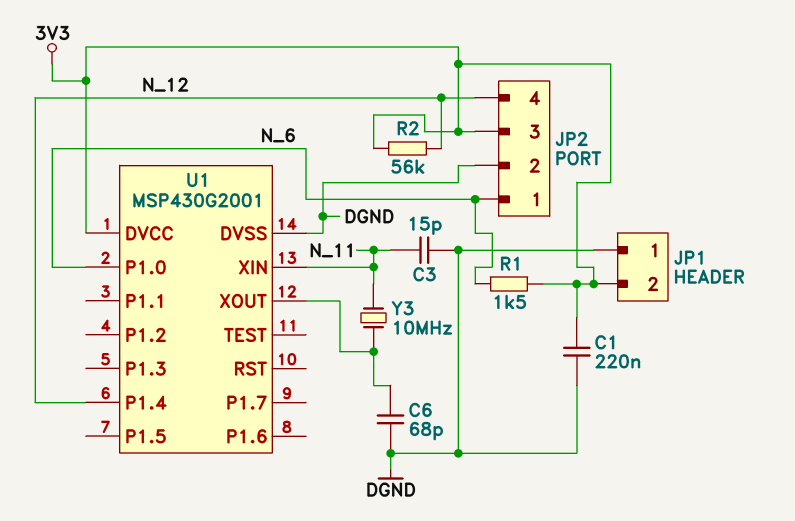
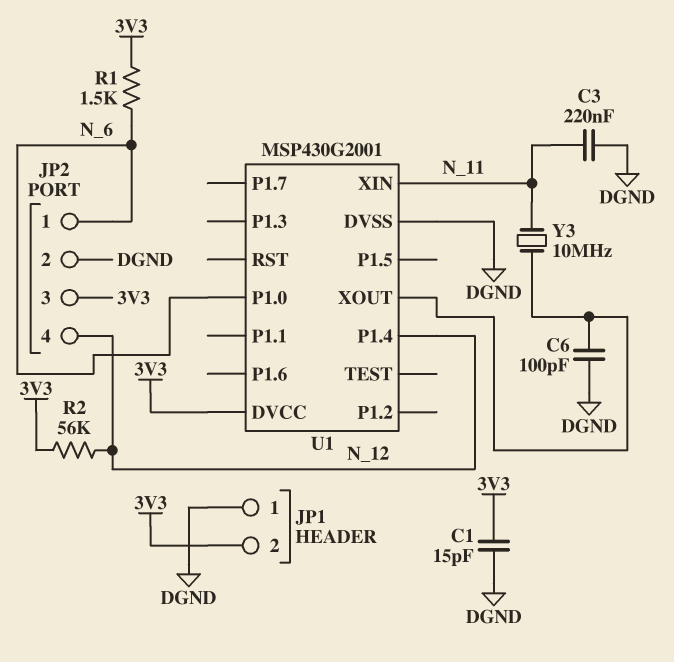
C1: 220nF (3V3, DGND) -> 15pF (3V3, DGND)
C3: 15pF (DGND, N_11) -> 220nF (DGND, N_11)
C6: 68pF (DGND, U1/XOUT) -> 100pF (DGND, U1/XOUT)

